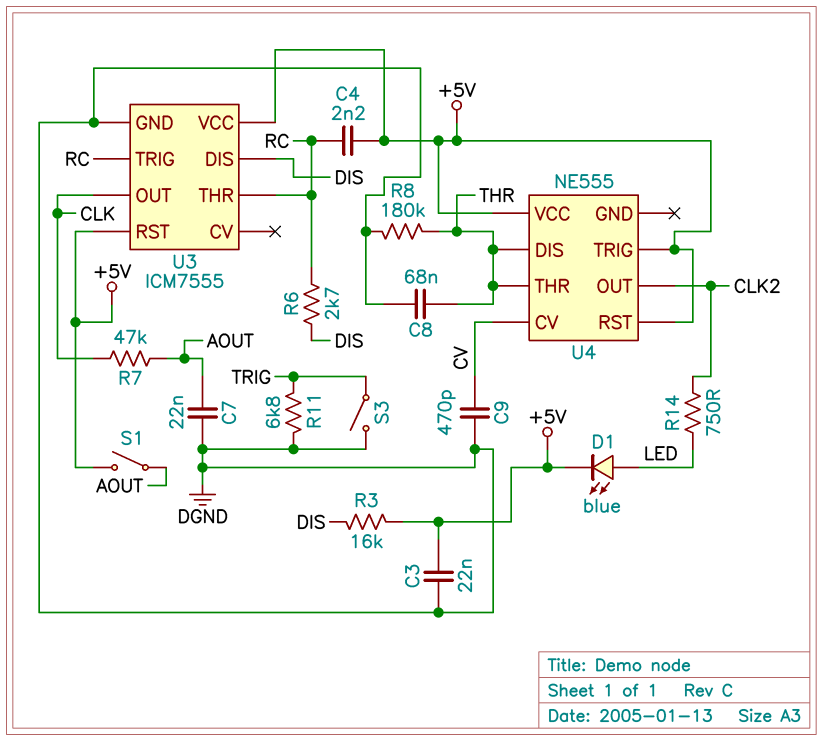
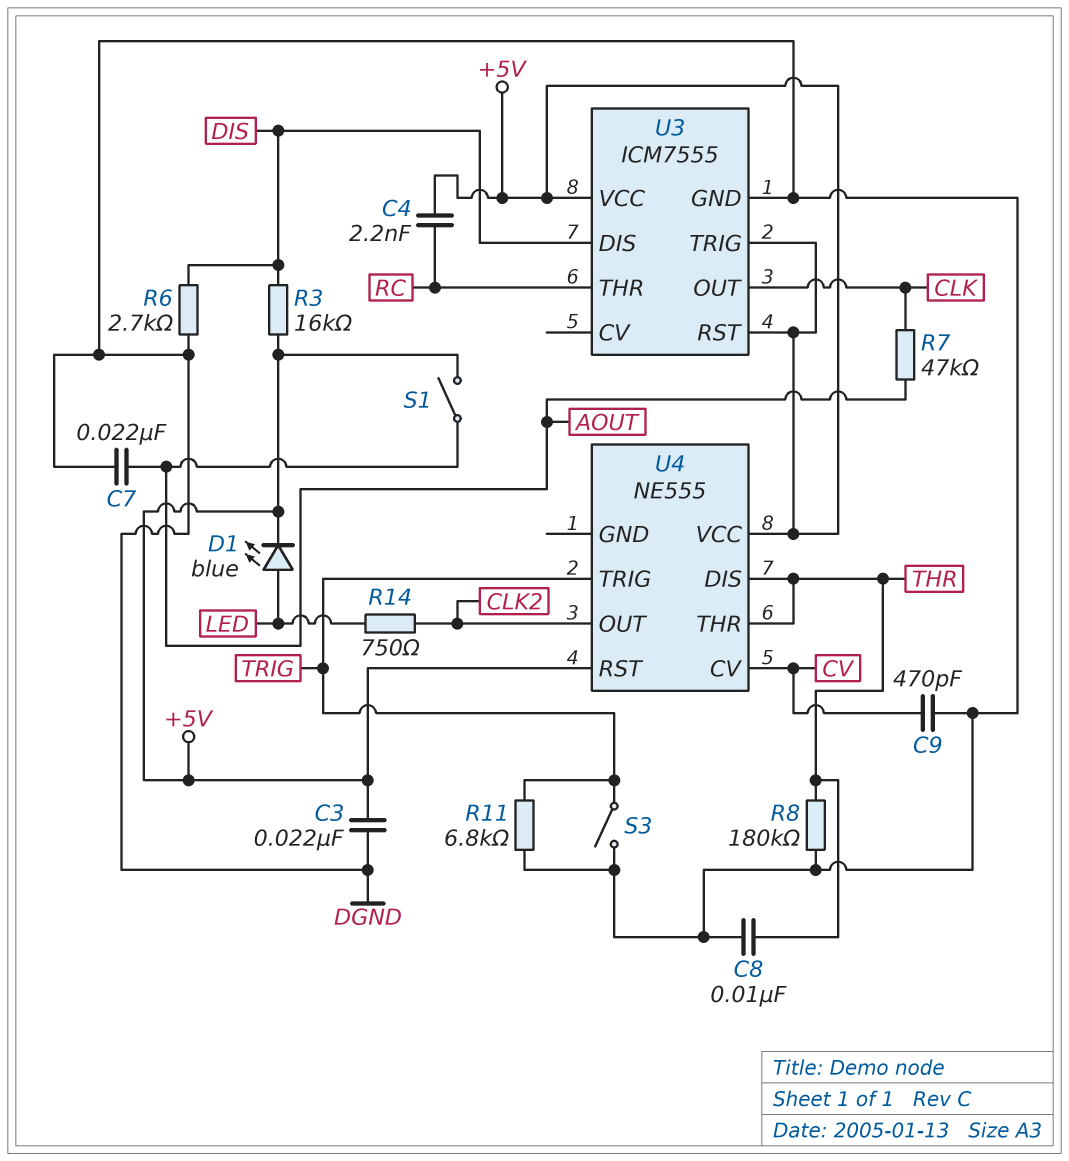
C8: 68nF (DGND, THR) -> 10nF (DGND, THR)
R6: 2.7k (DIS, RC) -> 2.7k (DGND, DIS)
U3 pin TRIG: RC -> +5V
U4 pin TRIG: +5V -> TRIG

